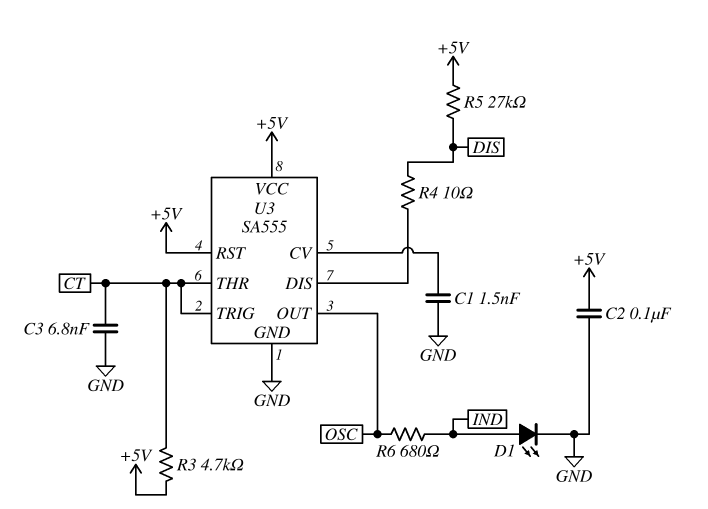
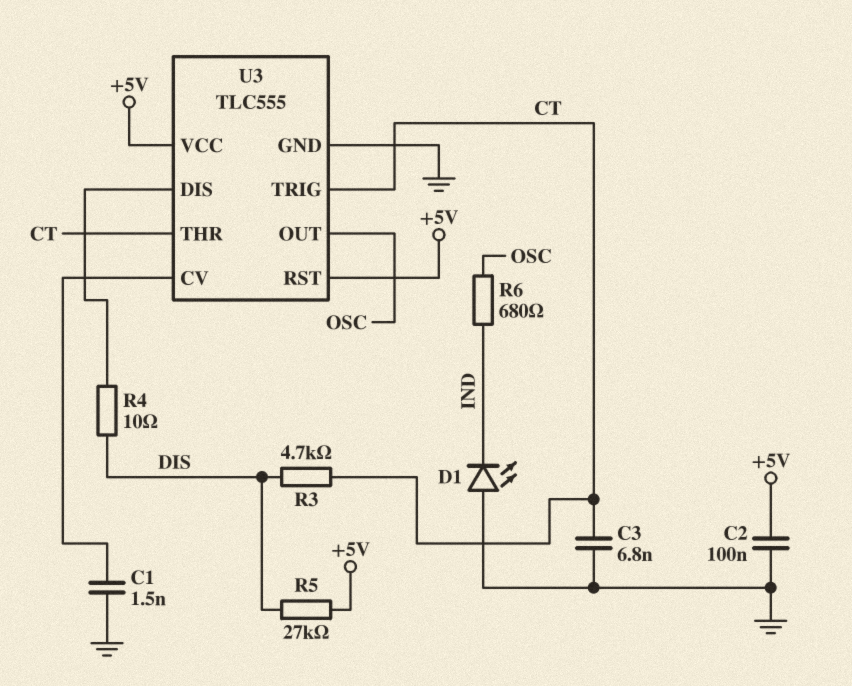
D1: LED (A IND, K GND) -> LED (A GND, K IND)
R3: 4.7k (+5V, CT) -> 4.7k (CT, DIS)
U3: SA555 -> TLC555

